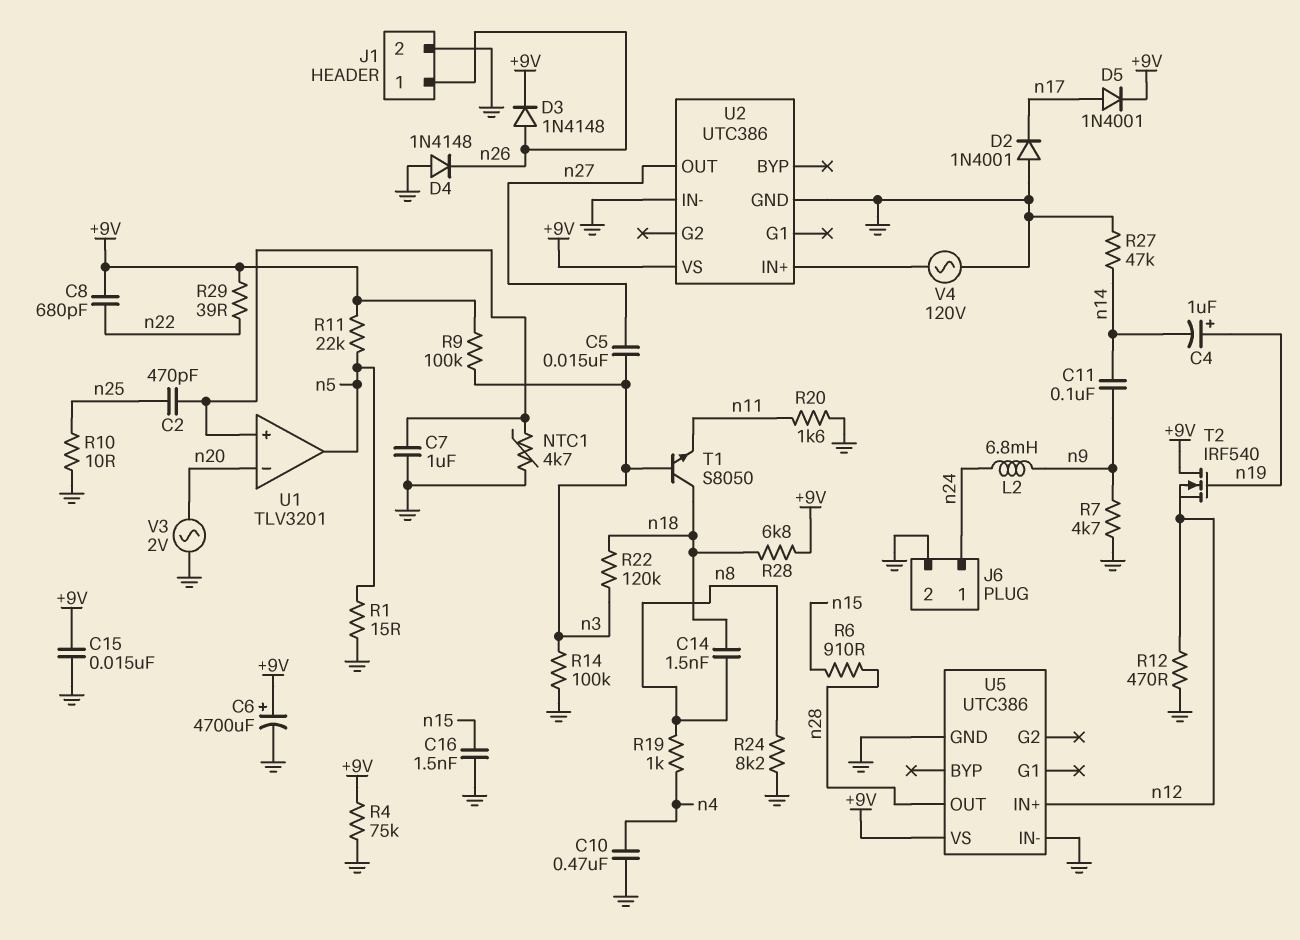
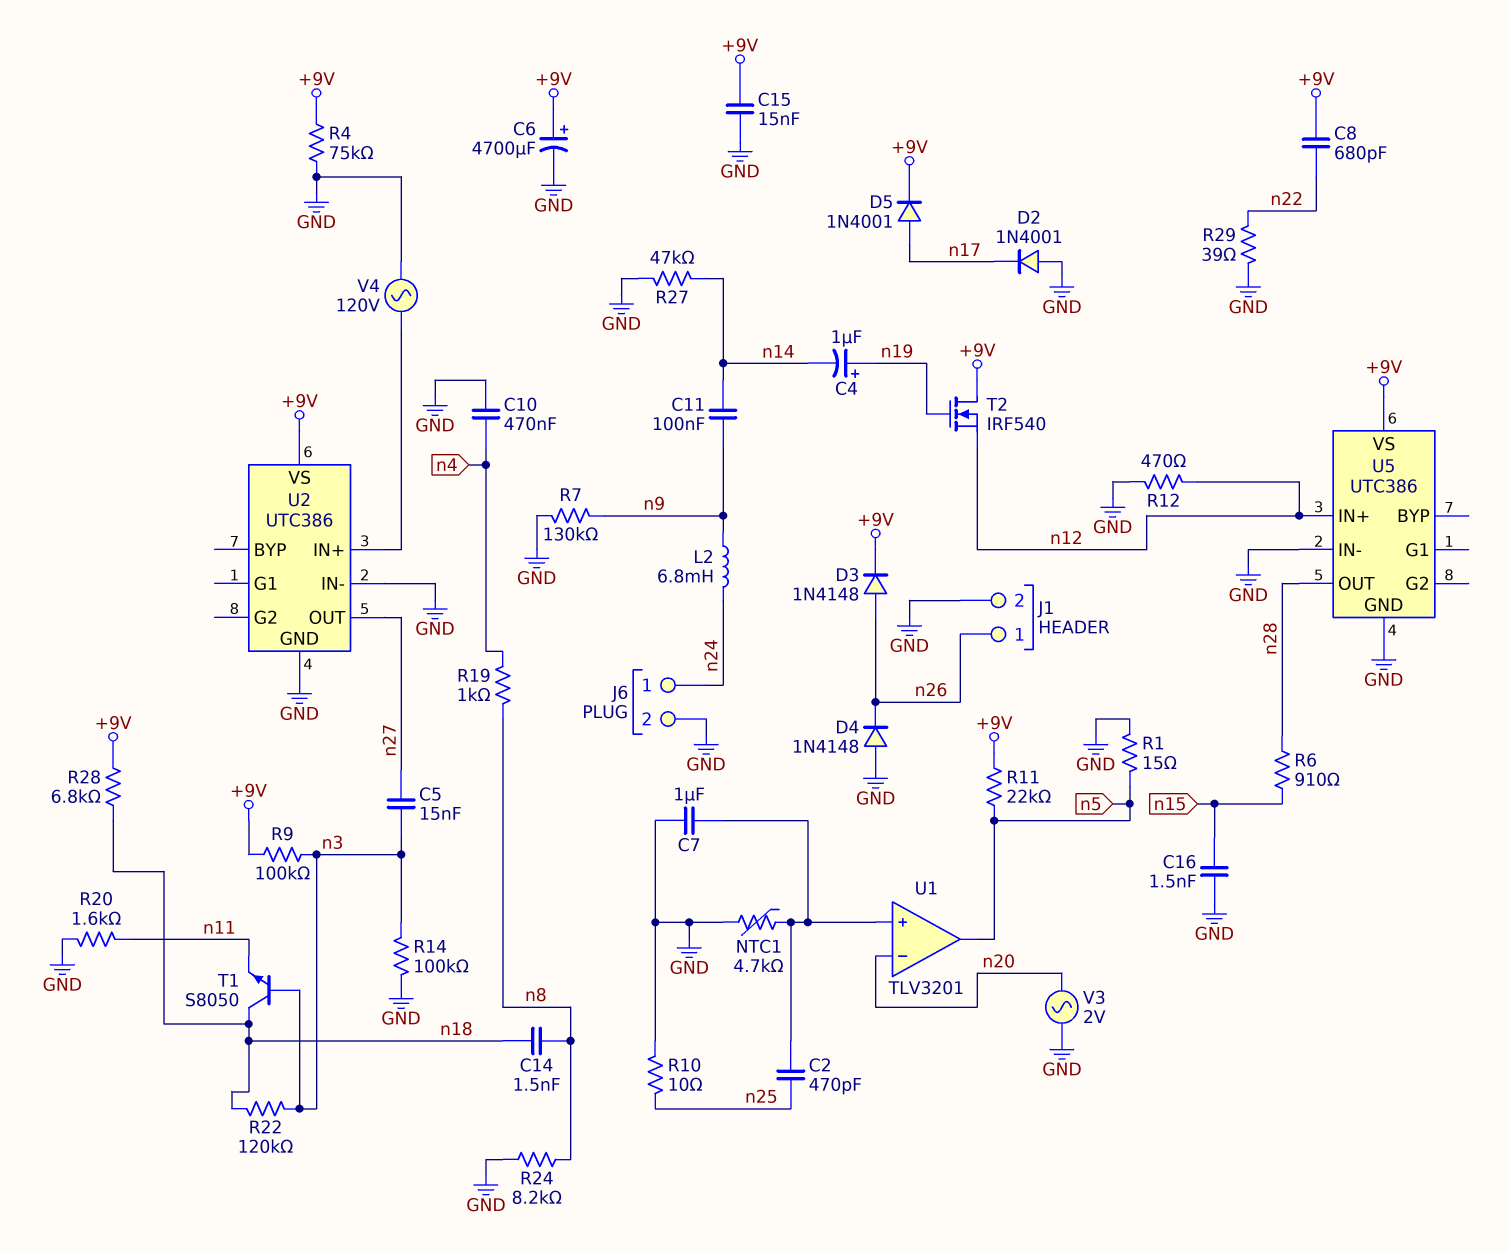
R7: 4.7k (GND, n9) -> 130k (GND, n9)
R29: 39 (+9V, n22) -> 39 (GND, n22)

